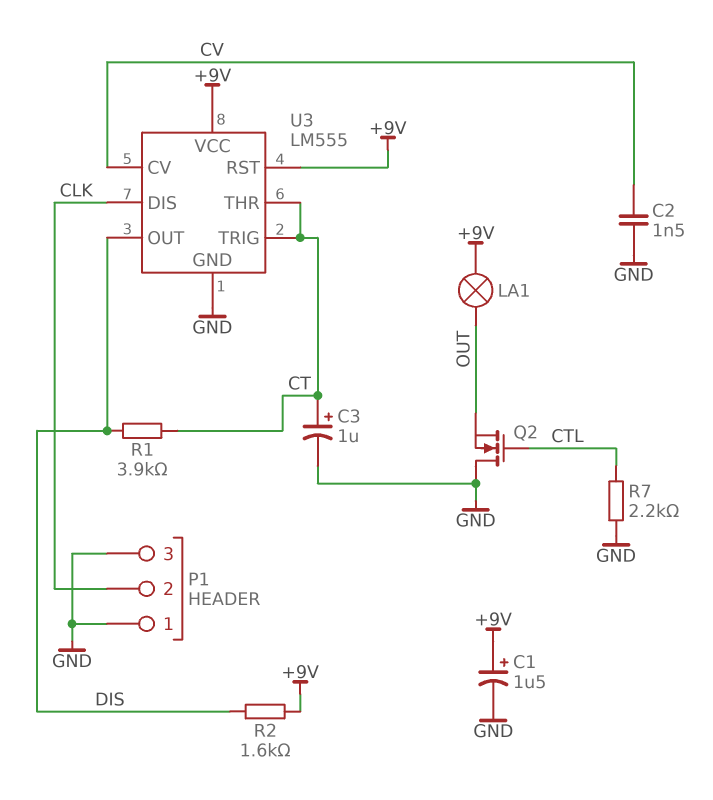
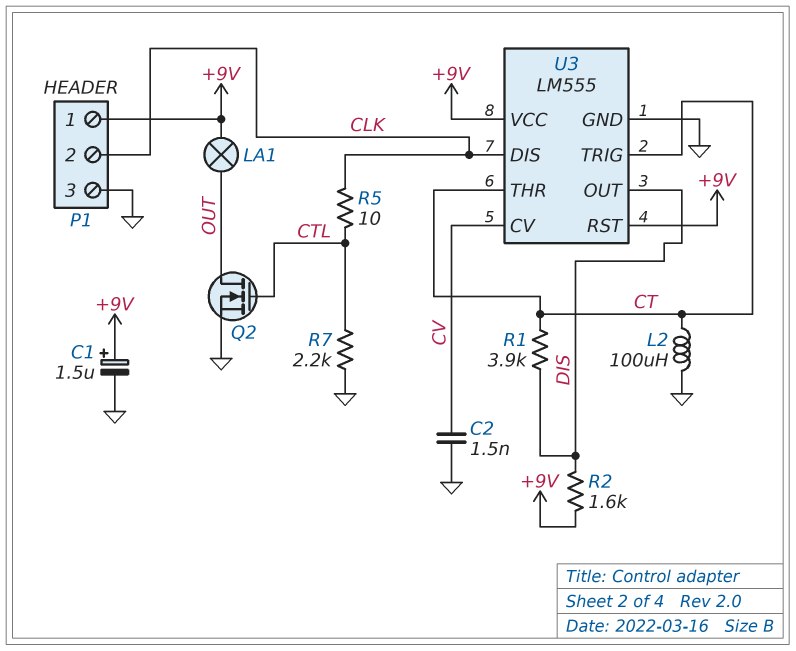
C3: 1uF (plus CT, minus GND) -> none
L2: none -> 100uH (CT, GND)
P1 pin 1: GND -> +9V
Q2: NMOS (G CTL, D GND, S OUT) -> NMOS (G CTL, D OUT, S GND)
R5: none -> 10 (CLK, CTL)

